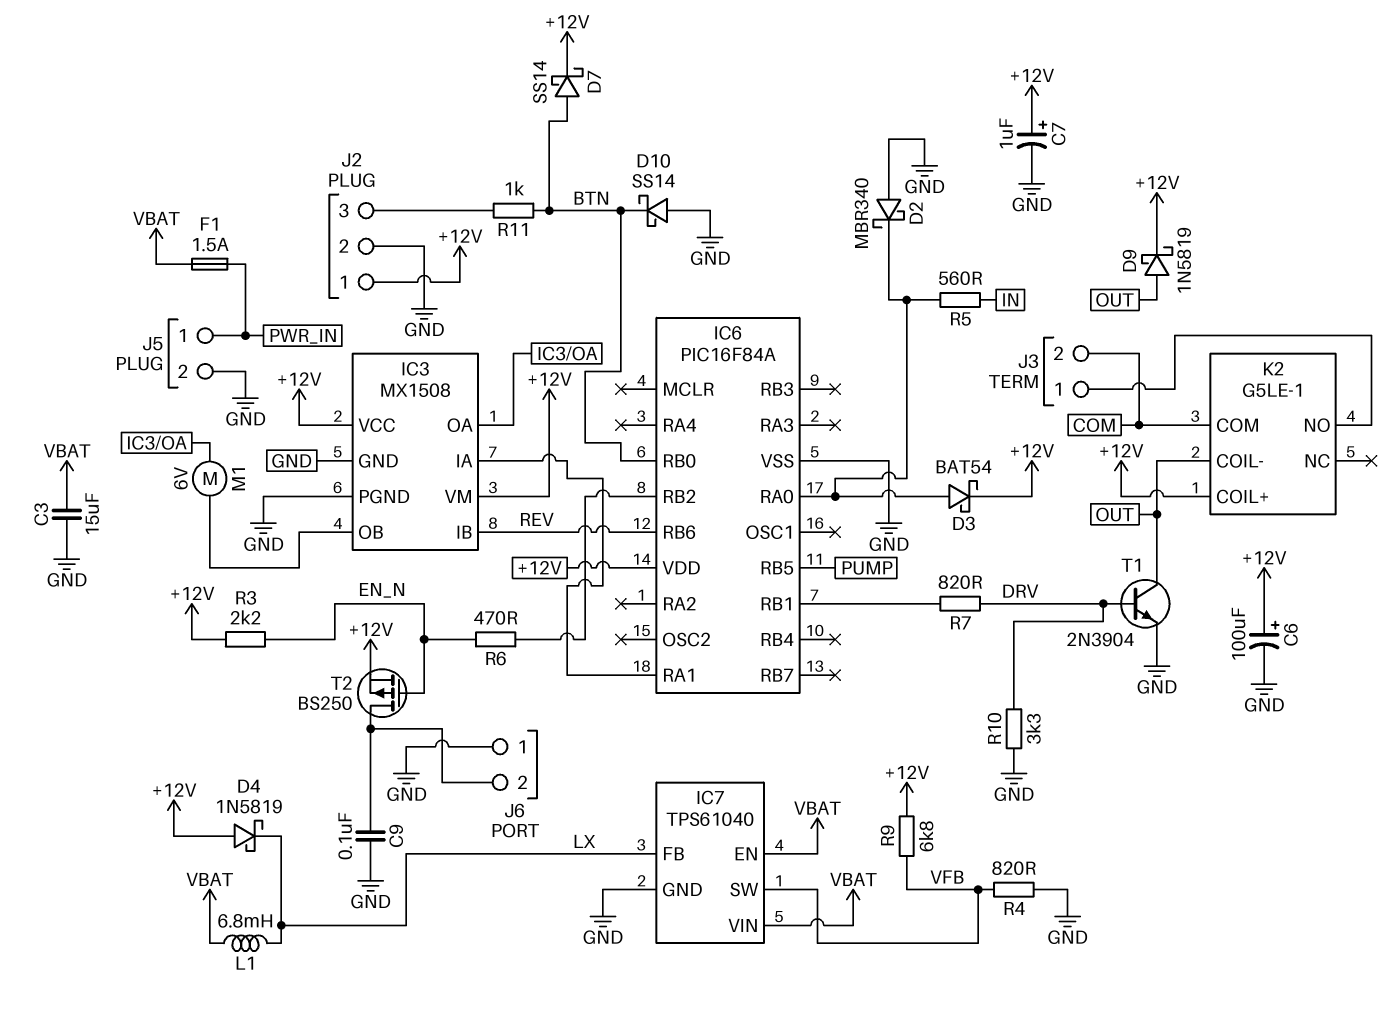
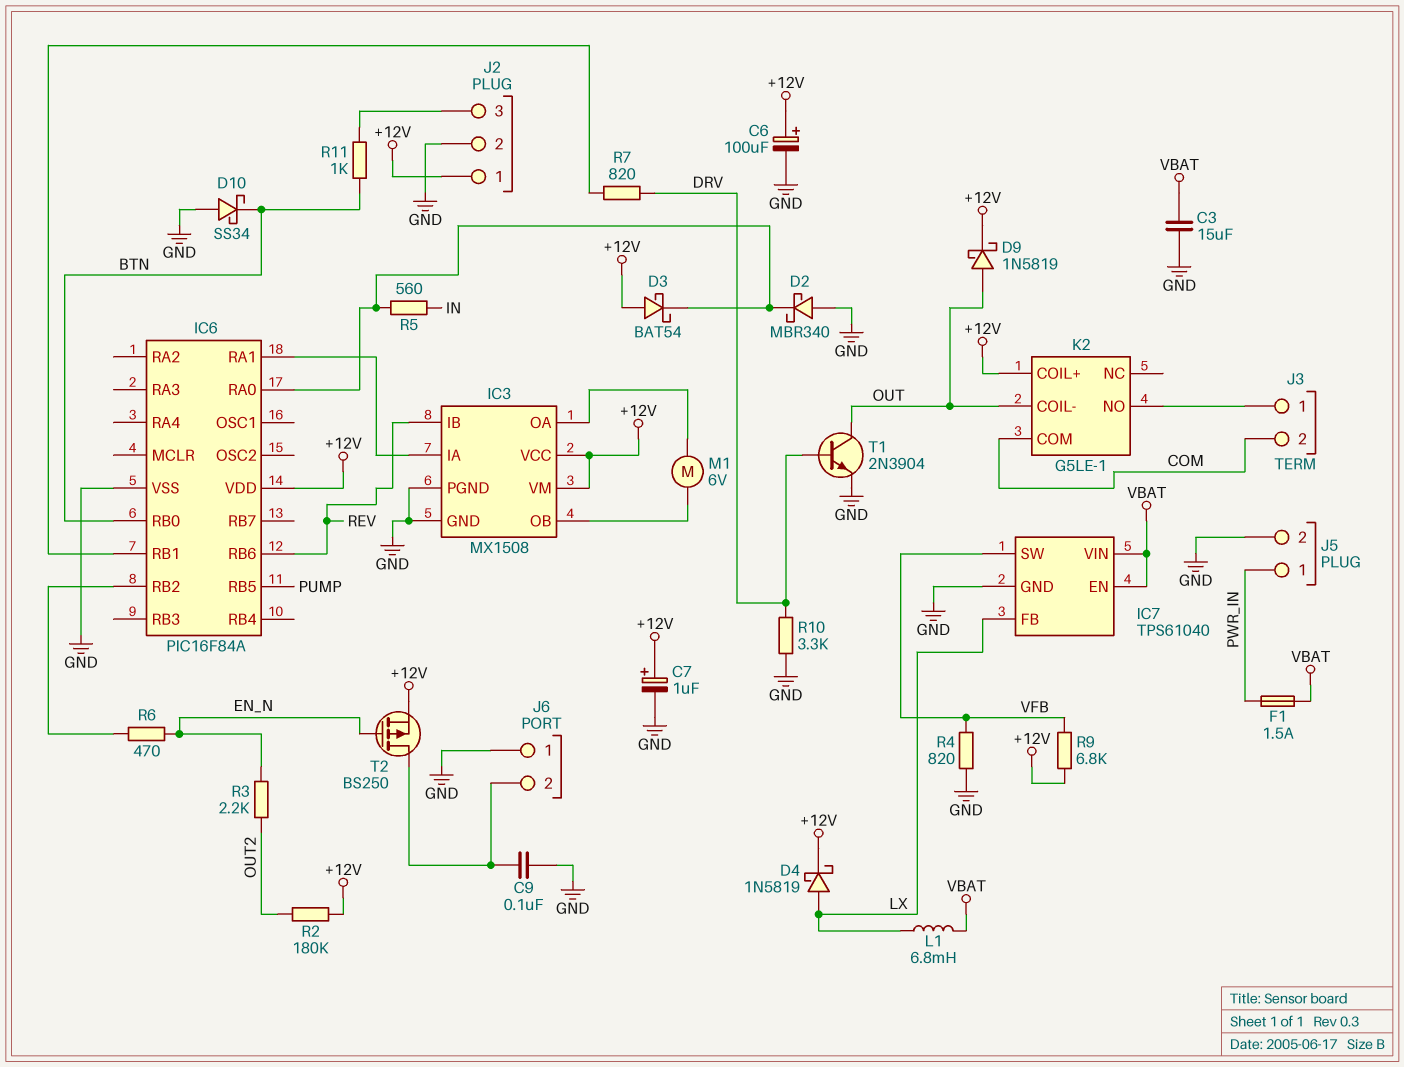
D3: schottky BAT54 (A IC6/RA0, K +12V) -> schottky BAT54 (A +12V, K IC6/RA0)
D4: schottky 1N5819 (A +12V, K LX) -> schottky 1N5819 (A LX, K +12V)
D7: schottky SS14 (A BTN, K +12V) -> none
D10: schottky SS14 (A GND, K BTN) -> schottky SS34 (A GND, K BTN)
R2: none -> 180k (+12V, OUT2)
R3: 2.2k (+12V, EN_N) -> 2.2k (EN_N, OUT2)

